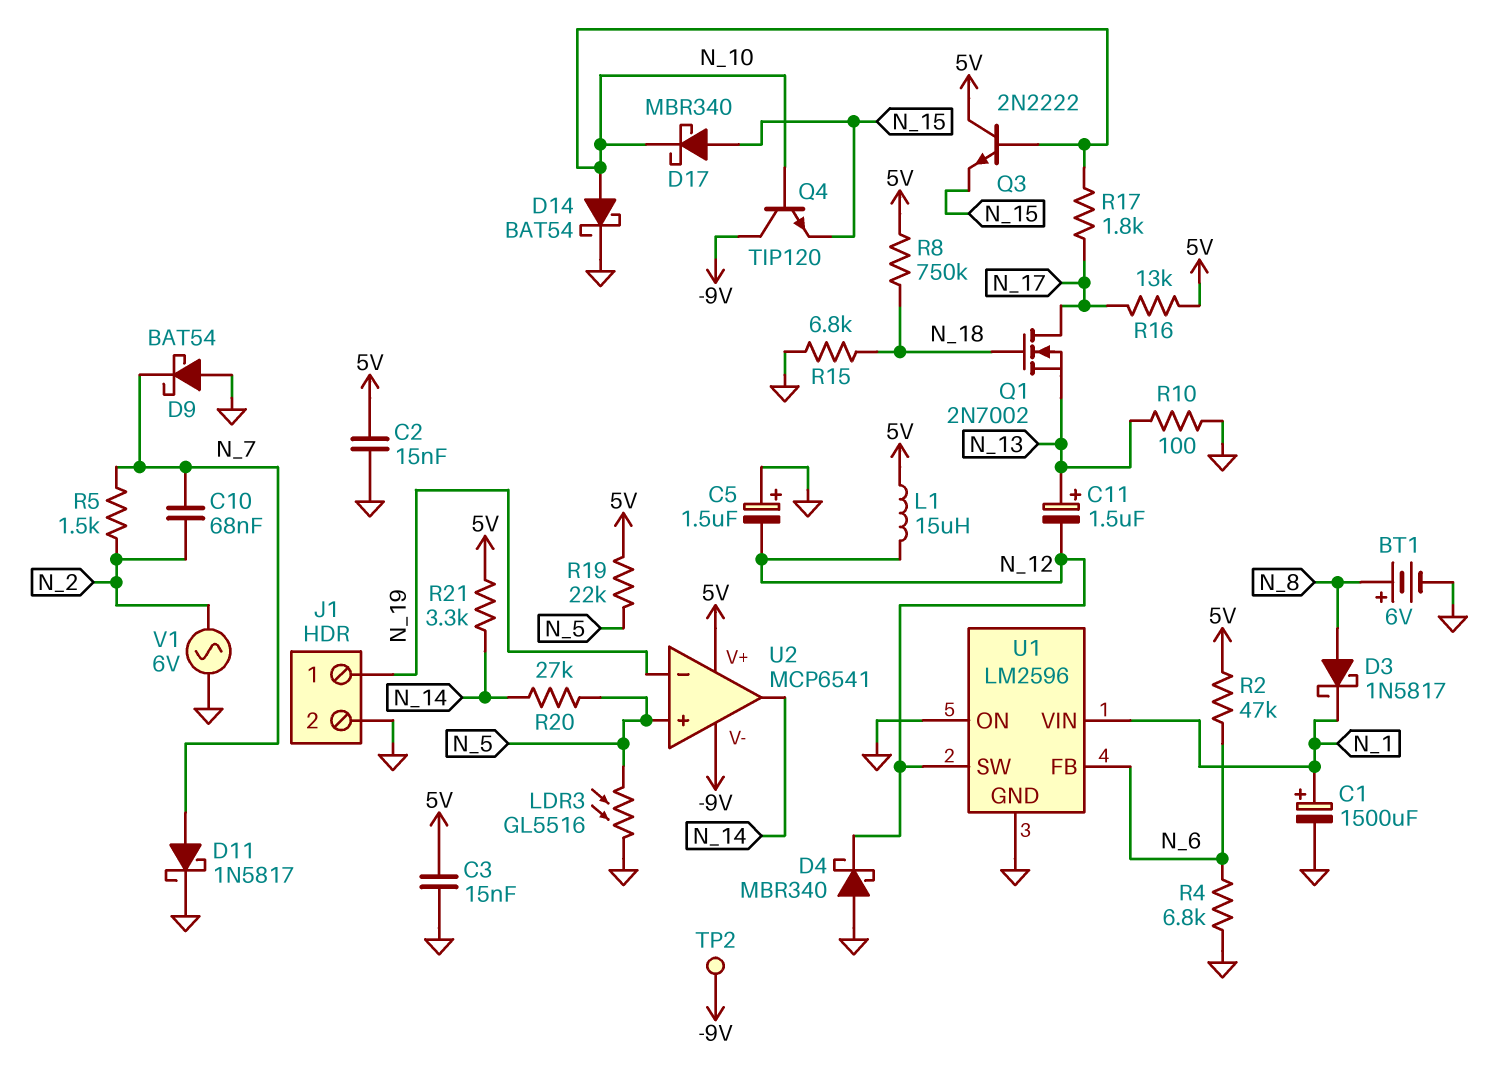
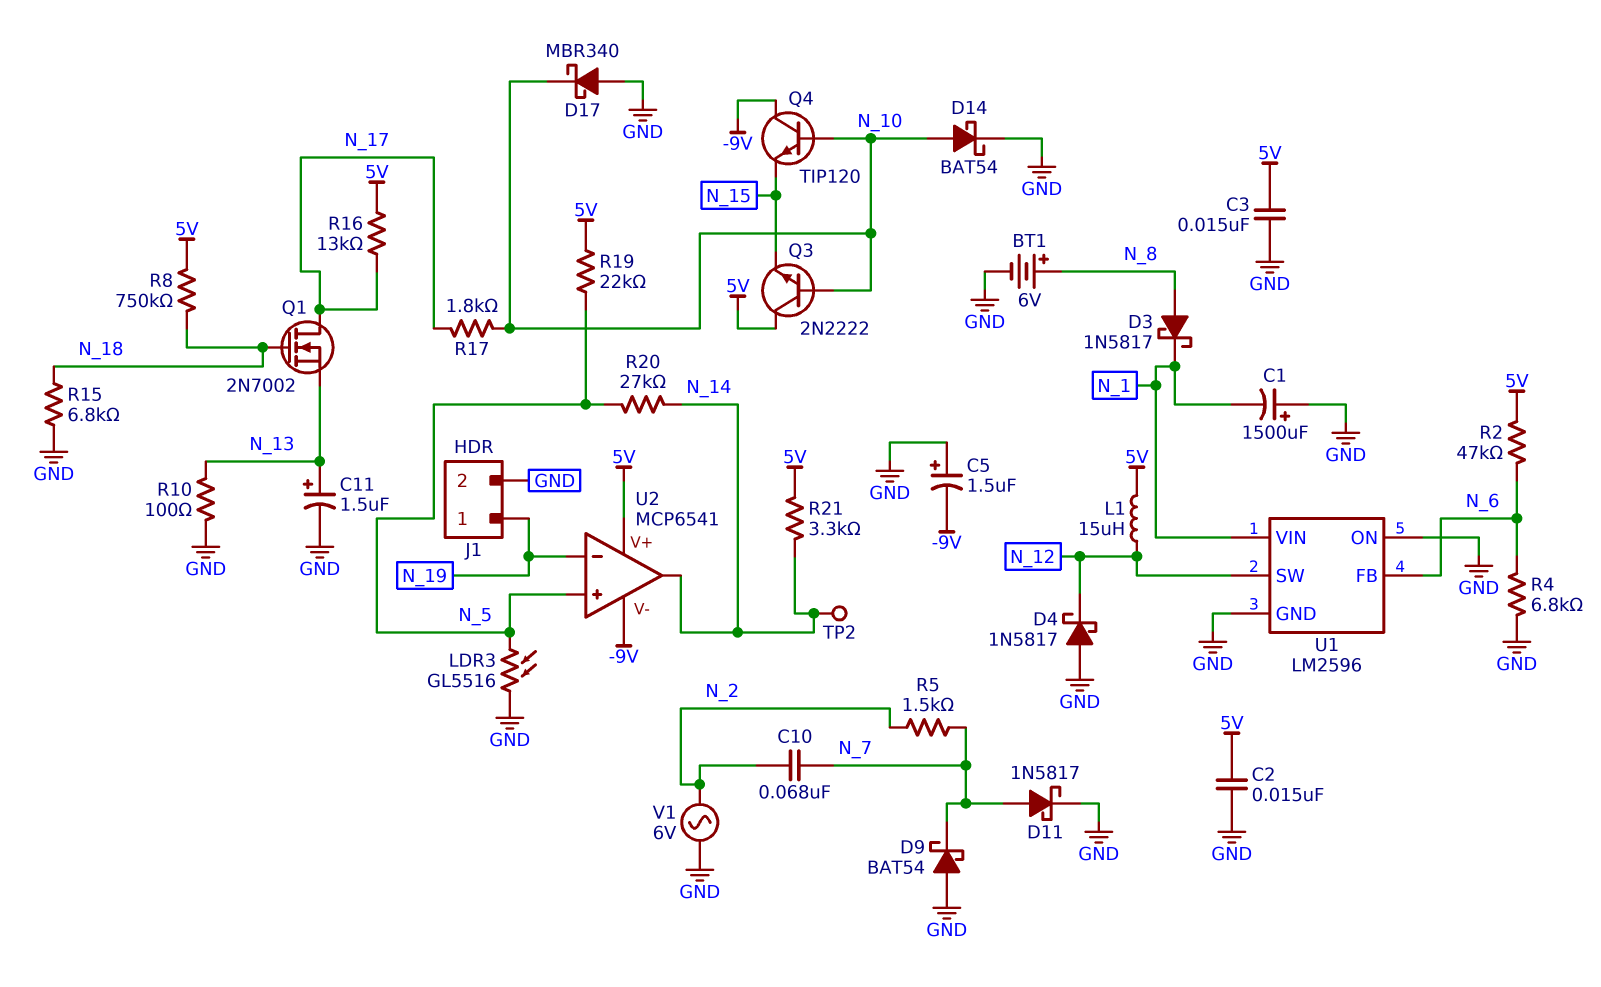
C1: 1500uF (plus N_1, minus GND) -> 1500uF (plus GND, minus N_1)
C5: 1.5uF (plus GND, minus N_12) -> 1.5uF (plus GND, minus -9V)
C11: 1.5uF (plus N_13, minus N_12) -> 1.5uF (plus N_13, minus GND)
D4: schottky MBR340 (A GND, K N_12) -> schottky 1N5817 (A GND, K N_12)
D17: schottky MBR340 (A N_15, K N_10) -> schottky MBR340 (A GND, K N_10)
TP2: test point (-9V) -> test point (N_14)

